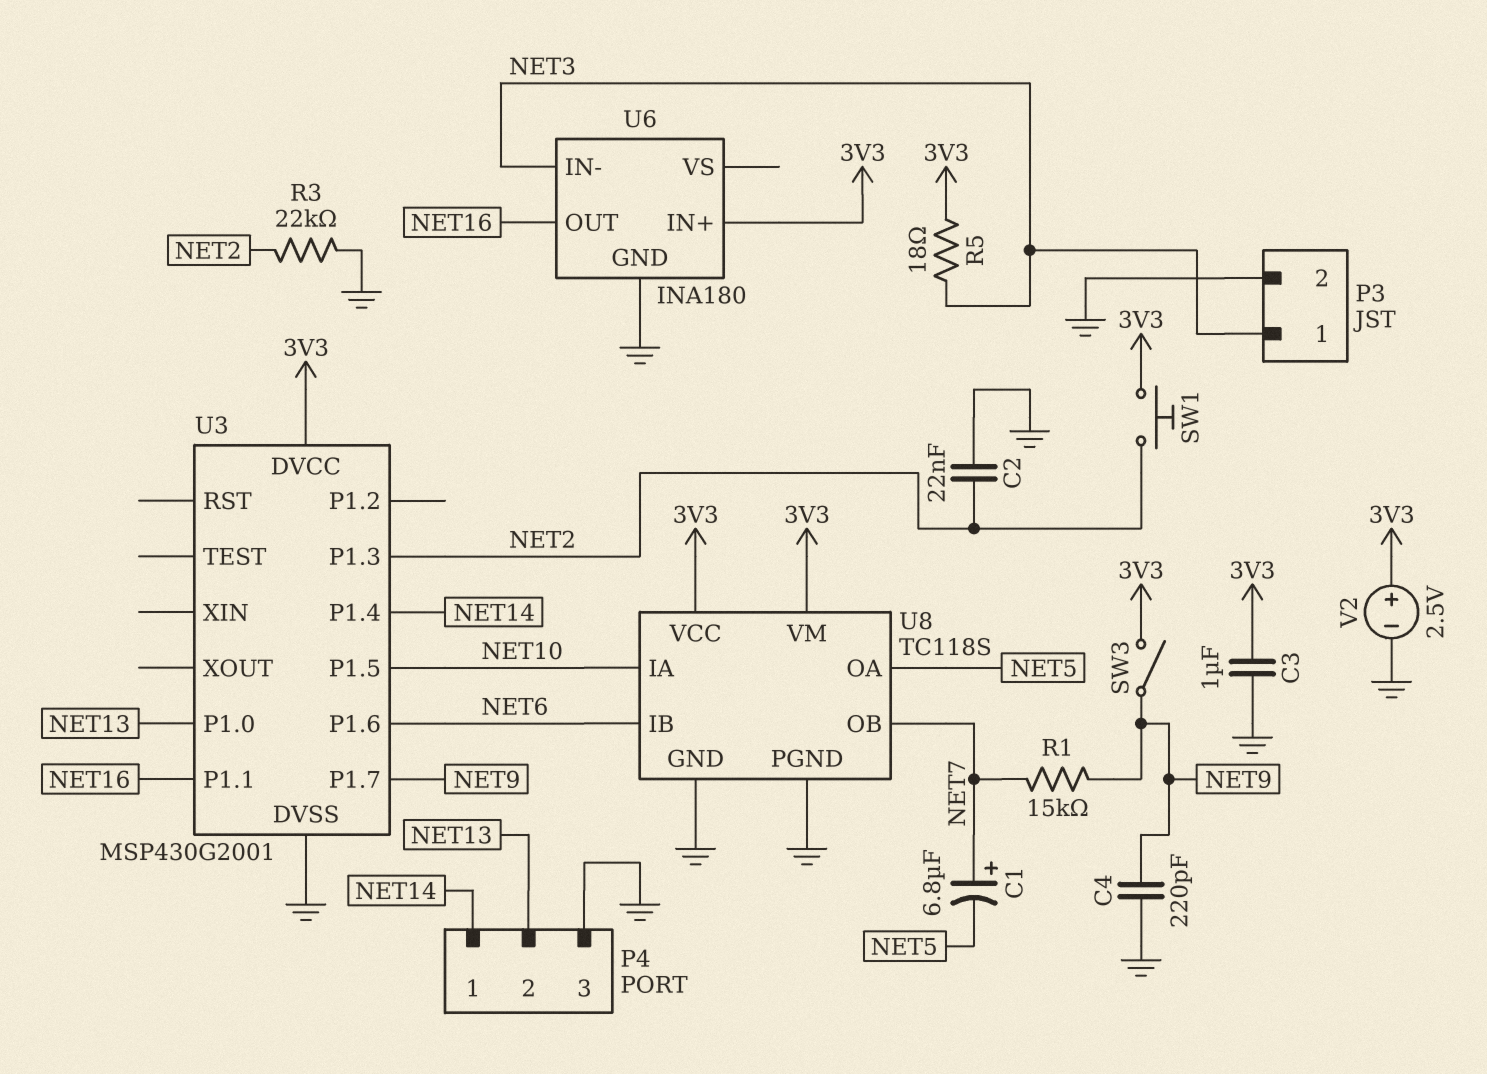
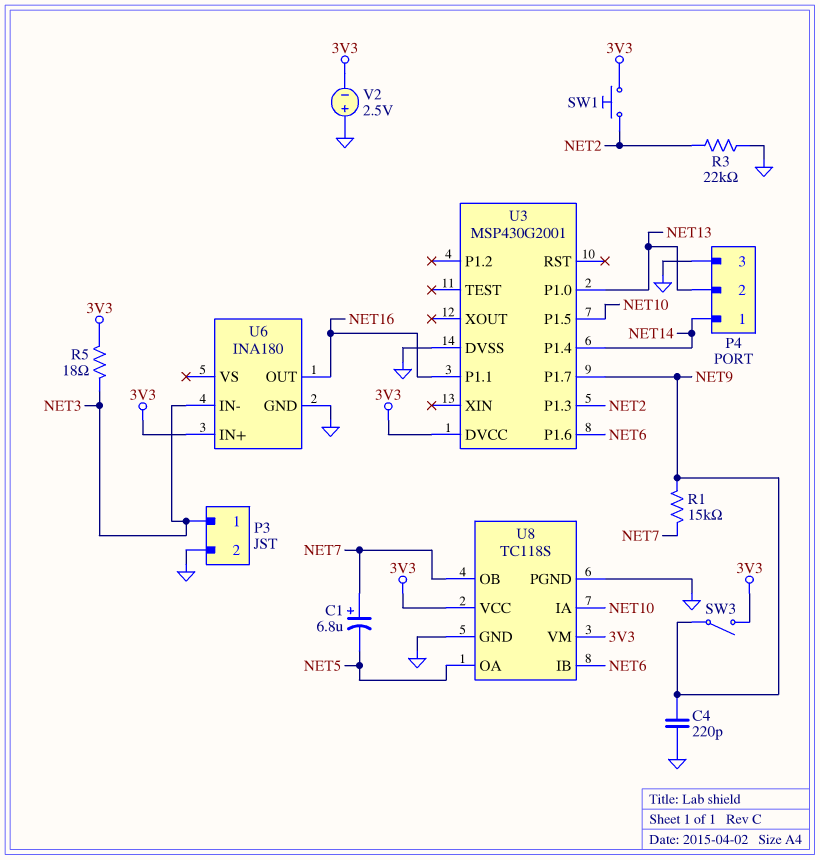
C2: 22nF (GND, NET2) -> none
C3: 1uF (3V3, GND) -> none
V2: 2.5V (plus 3V3, minus GND) -> 2.5V (plus GND, minus 3V3)

